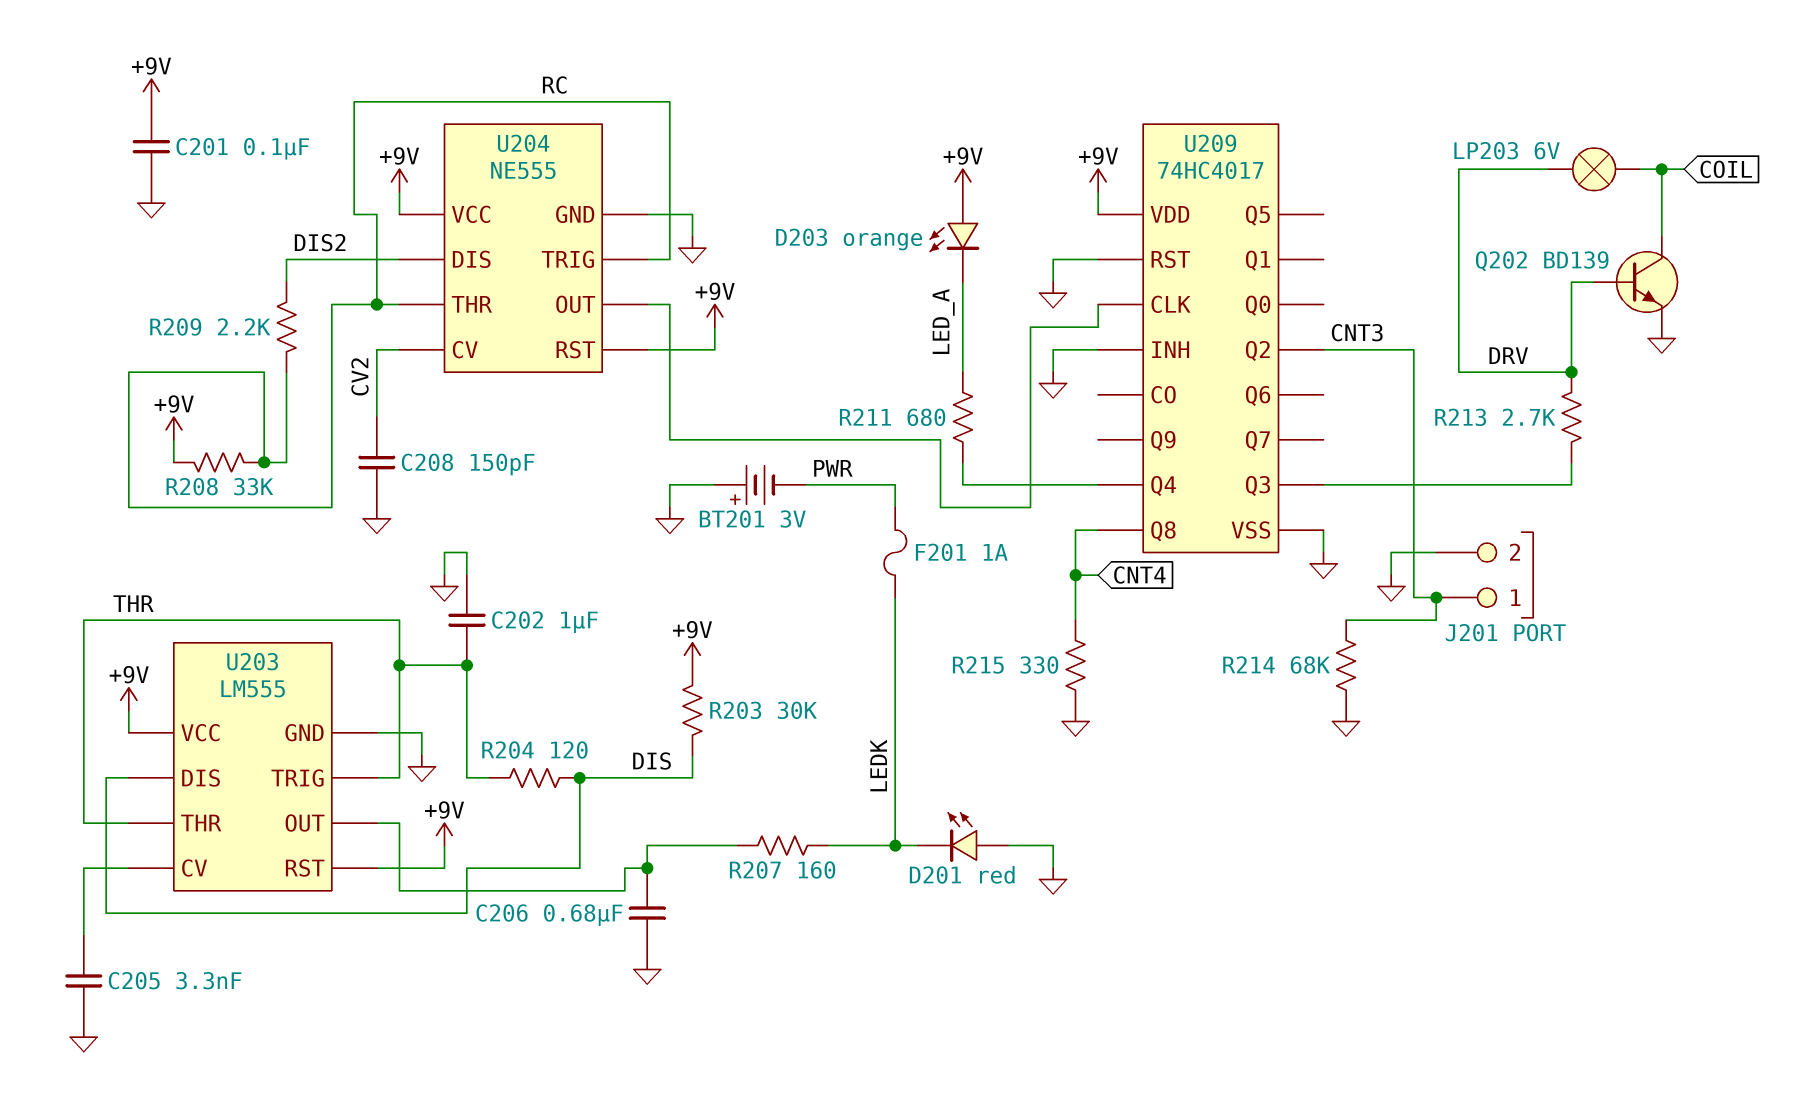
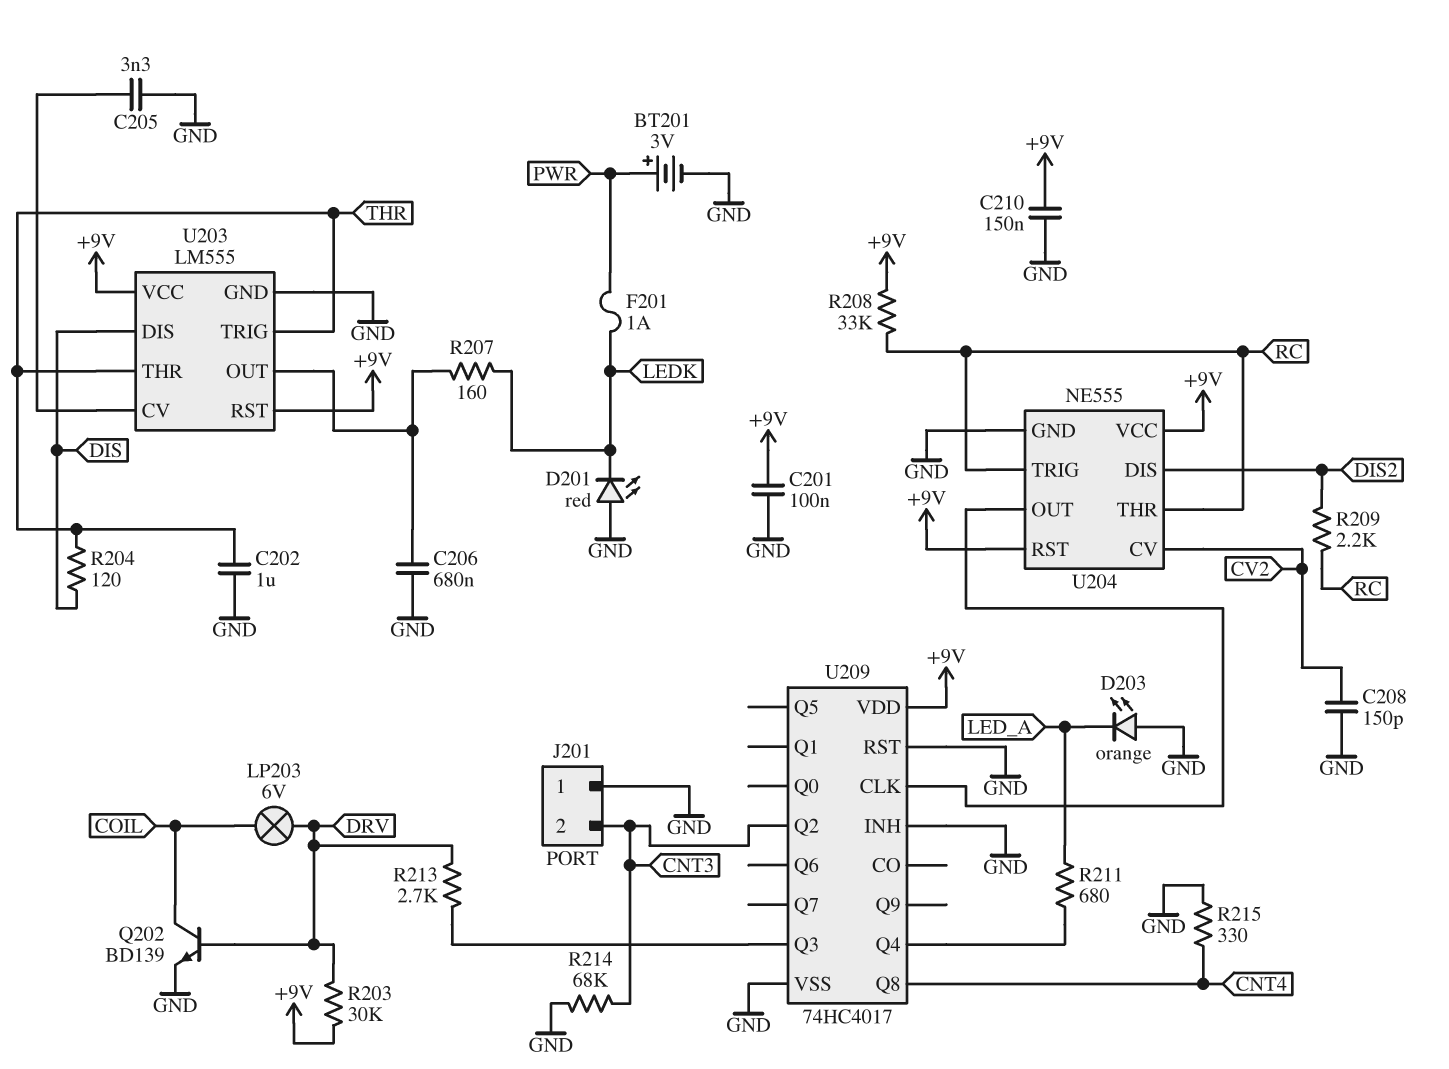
BT201: 3V (plus GND, minus PWR) -> 3V (plus PWR, minus GND)
C210: none -> 150nF (+9V, GND)
D203: LED orange (A +9V, K LED_A) -> LED orange (A GND, K LED_A)
J201 pin 1: CNT3 -> GND
J201 pin 2: GND -> CNT3
R203: 30k (+9V, DIS) -> 30k (+9V, DRV)

